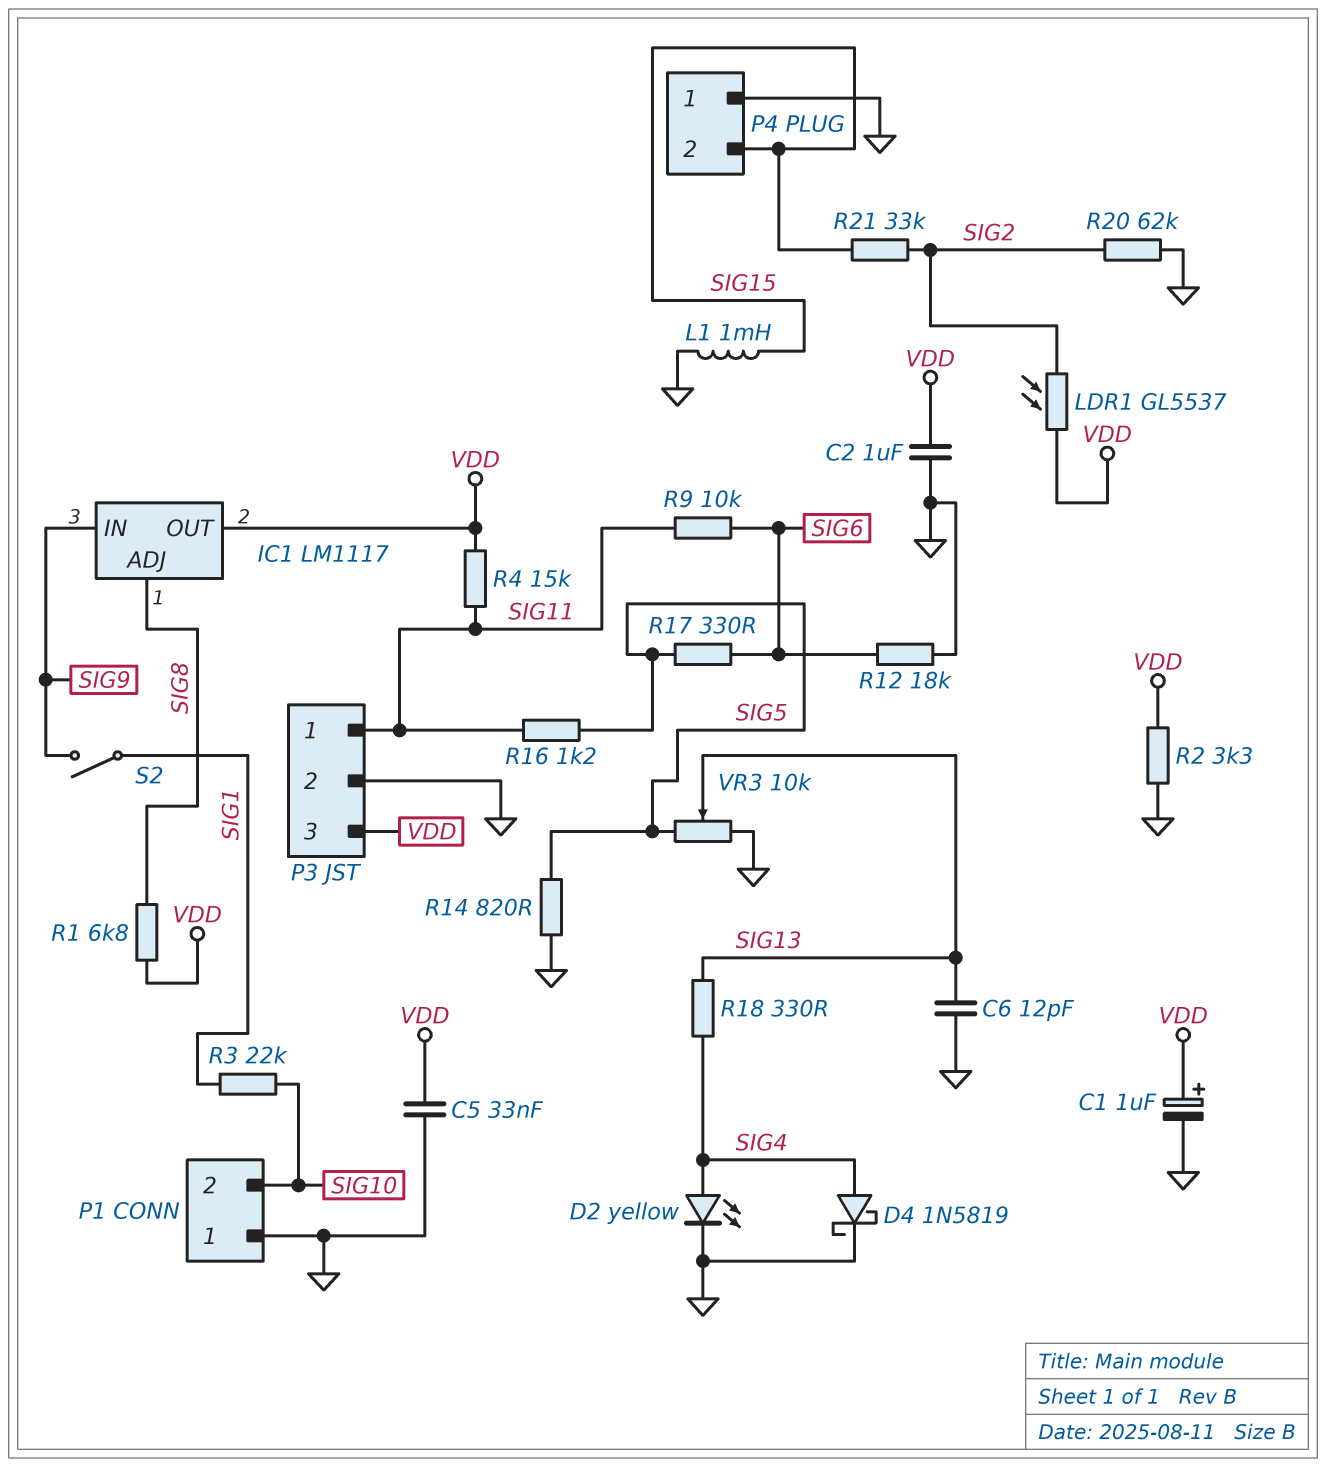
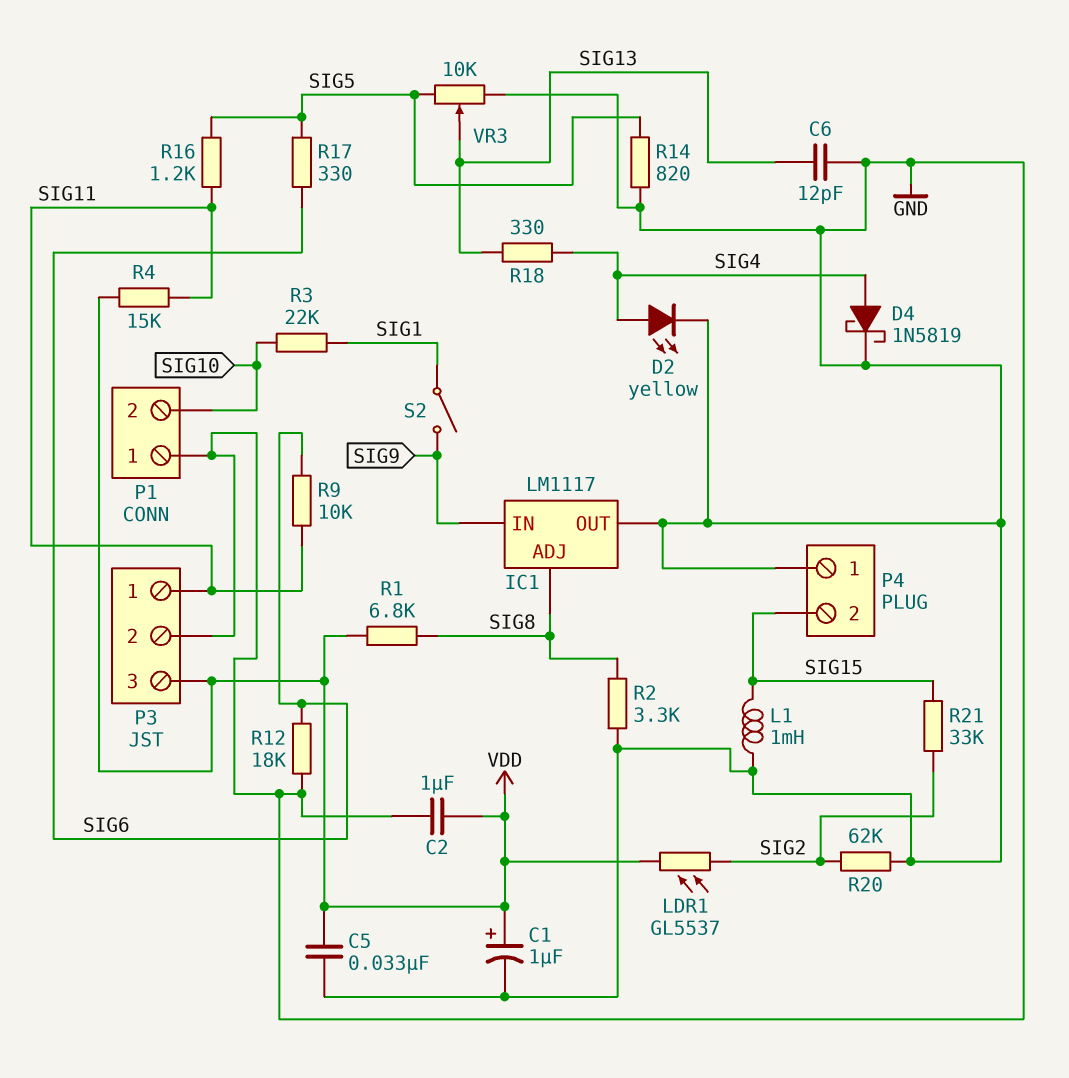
IC1 pin OUT: VDD -> GND
R2: 3.3k (GND, VDD) -> 3.3k (GND, SIG8)

